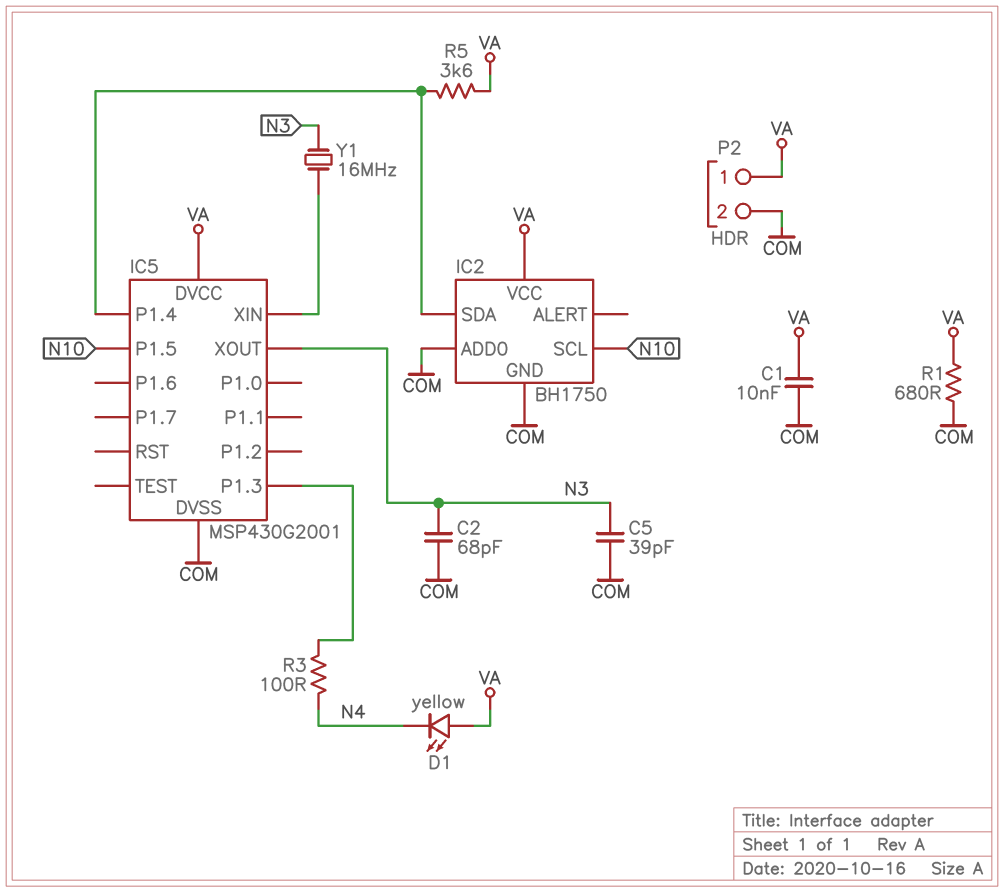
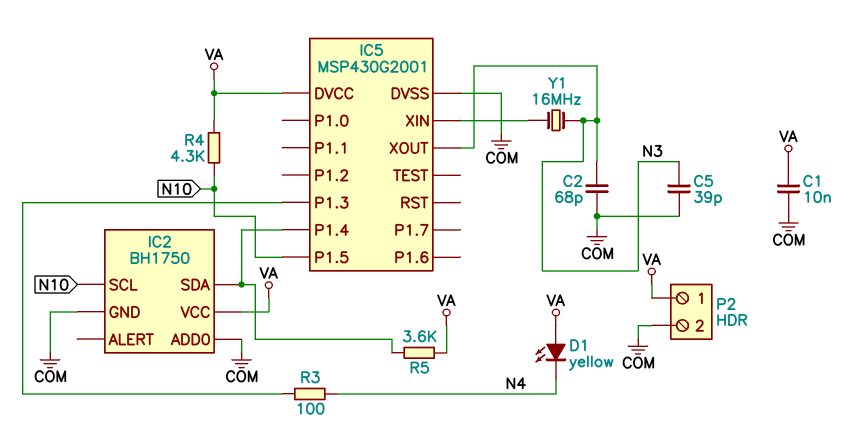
R1: 680 (COM, VA) -> none
R4: none -> 4.3k (N10, VA)

